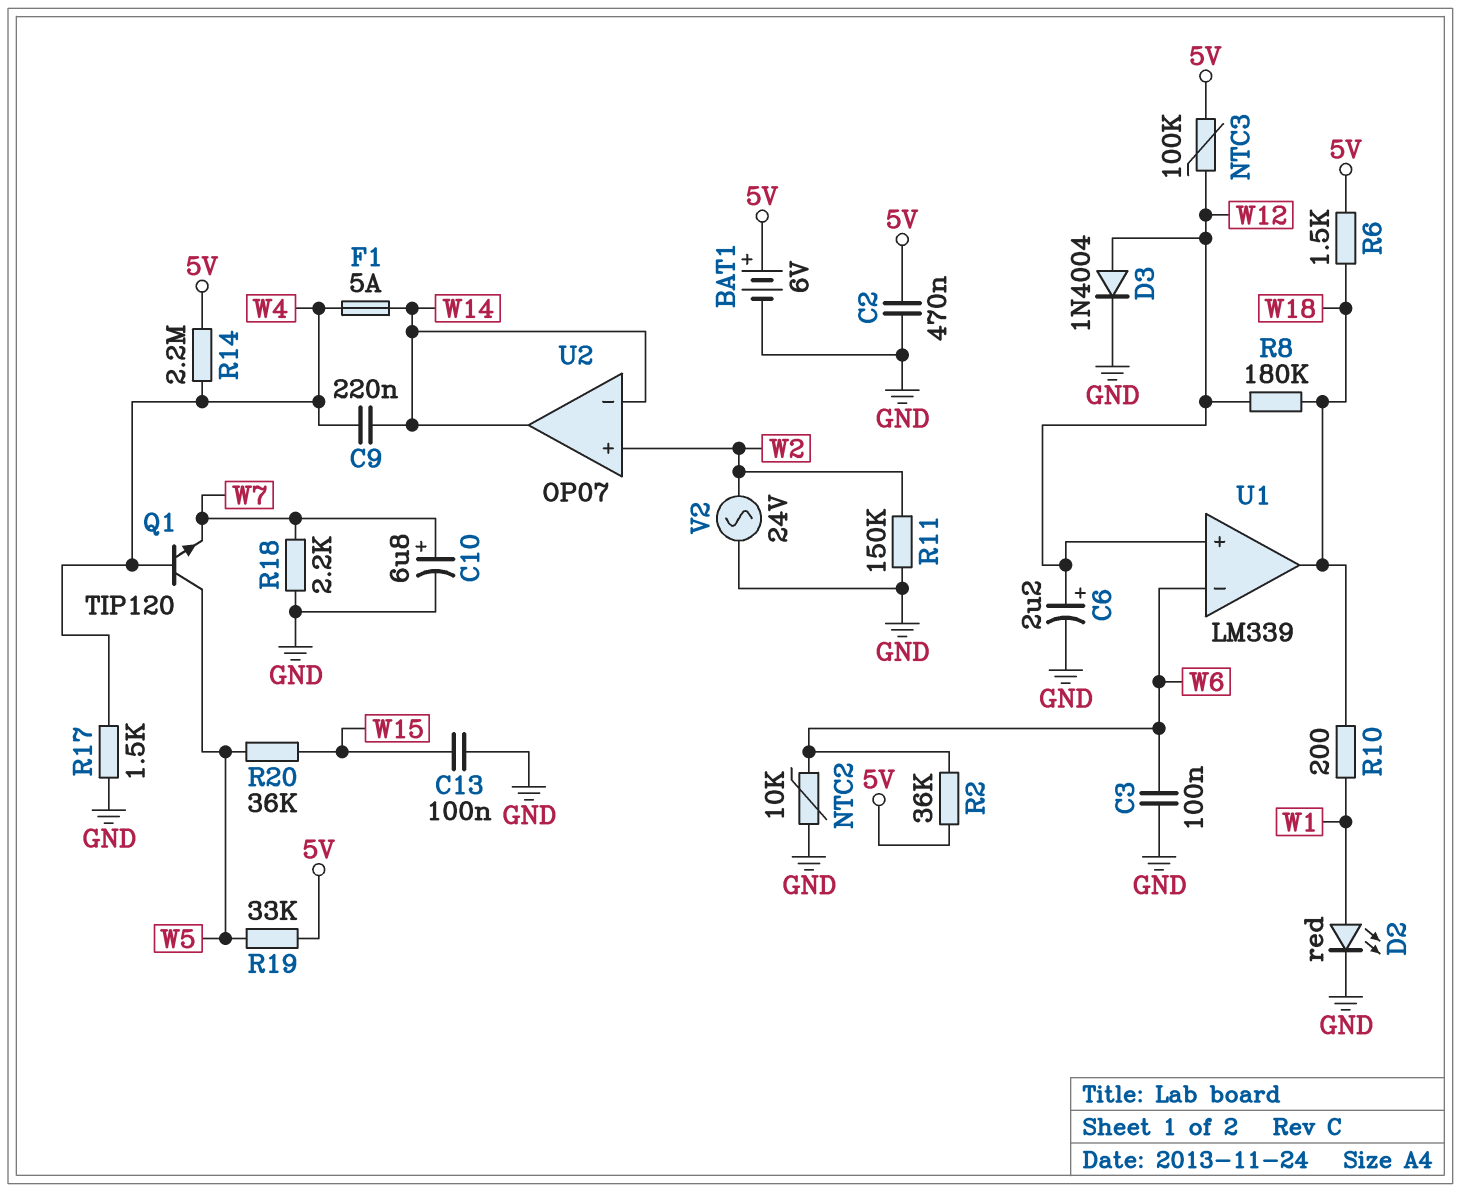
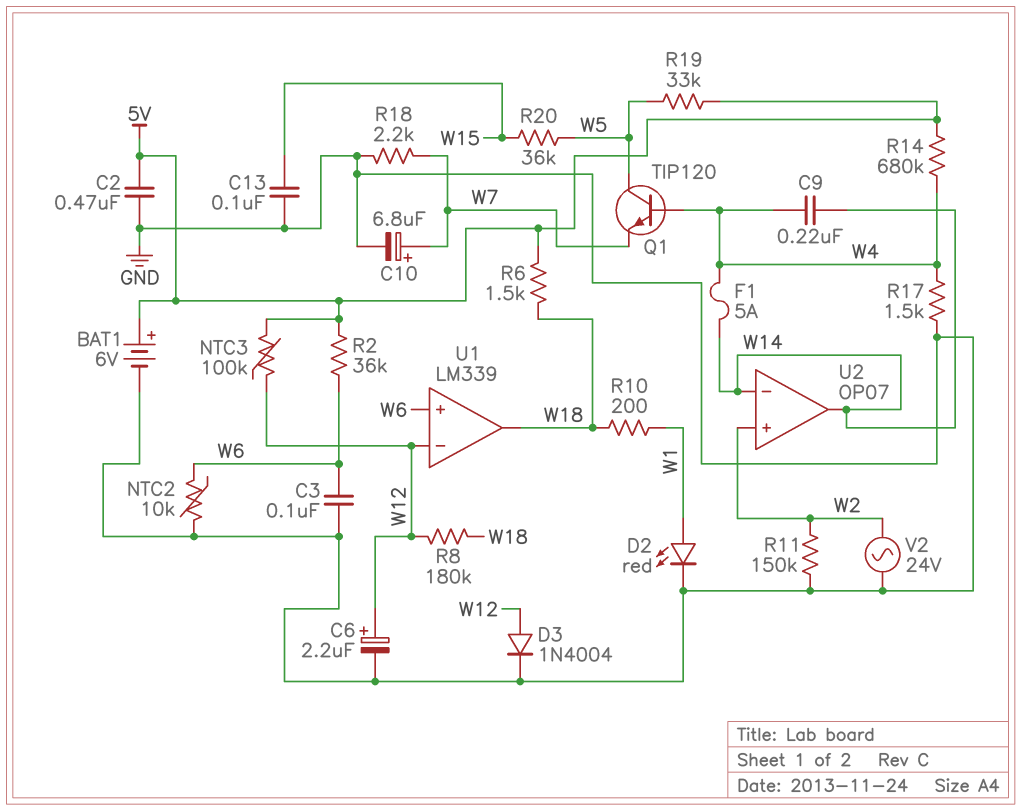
R14: 2.2M (5V, W4) -> 680k (5V, W4)
U1 pin in+: W12 -> W6
U1 pin in-: W6 -> W12

